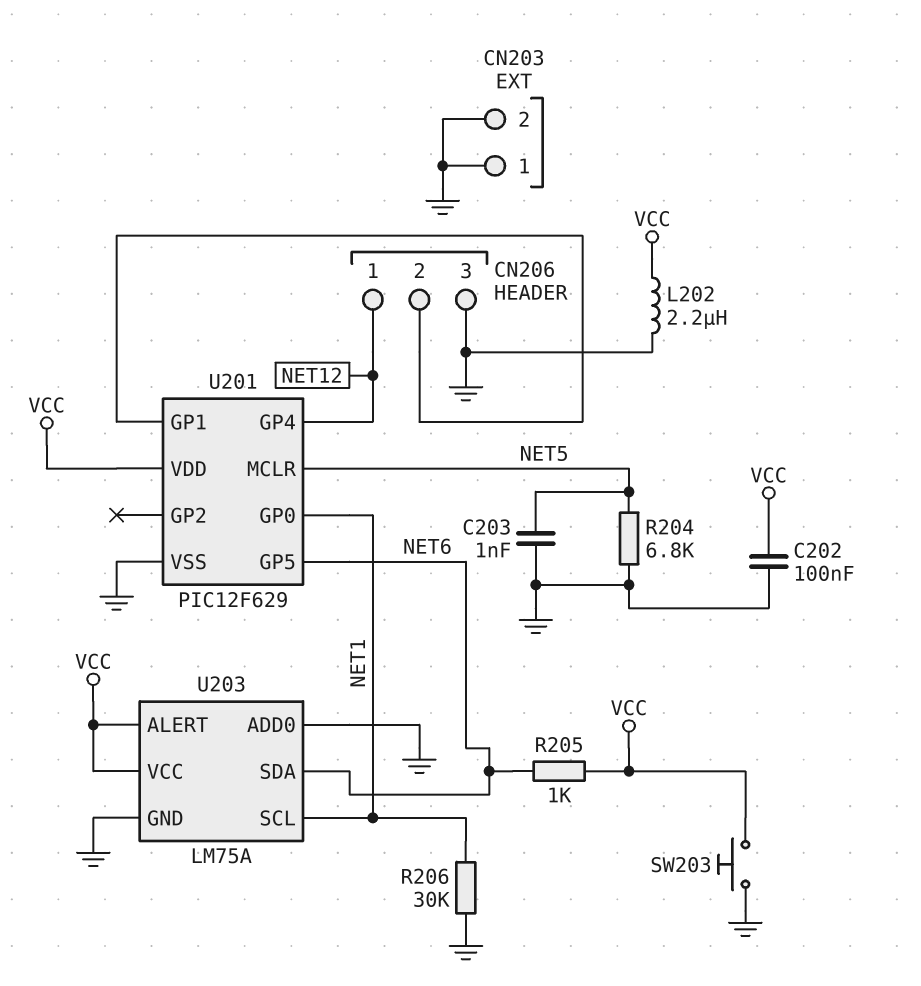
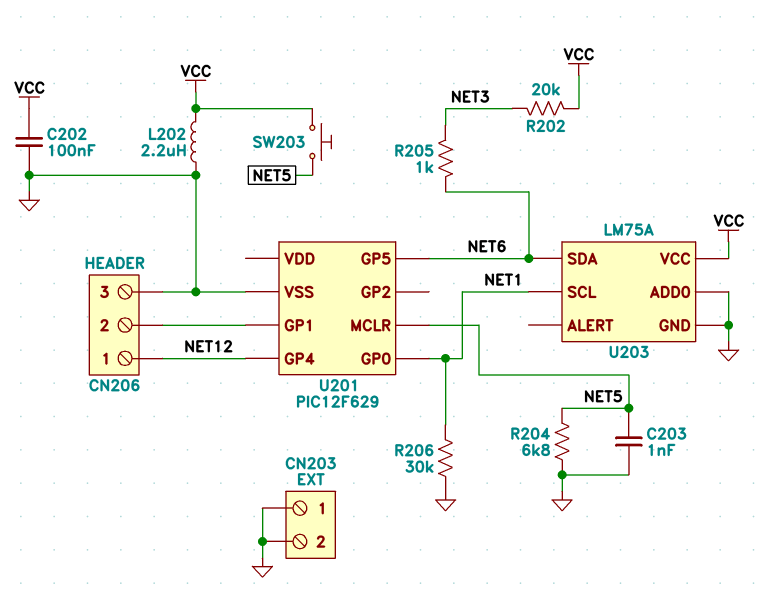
R202: none -> 20k (NET3, VCC)
R205: 1k (NET6, VCC) -> 1k (NET3, NET6)
SW203: button (GND, VCC) -> button (NET5, VCC)
U201 pin VDD: VCC -> none
U203 pin ALERT: VCC -> none

